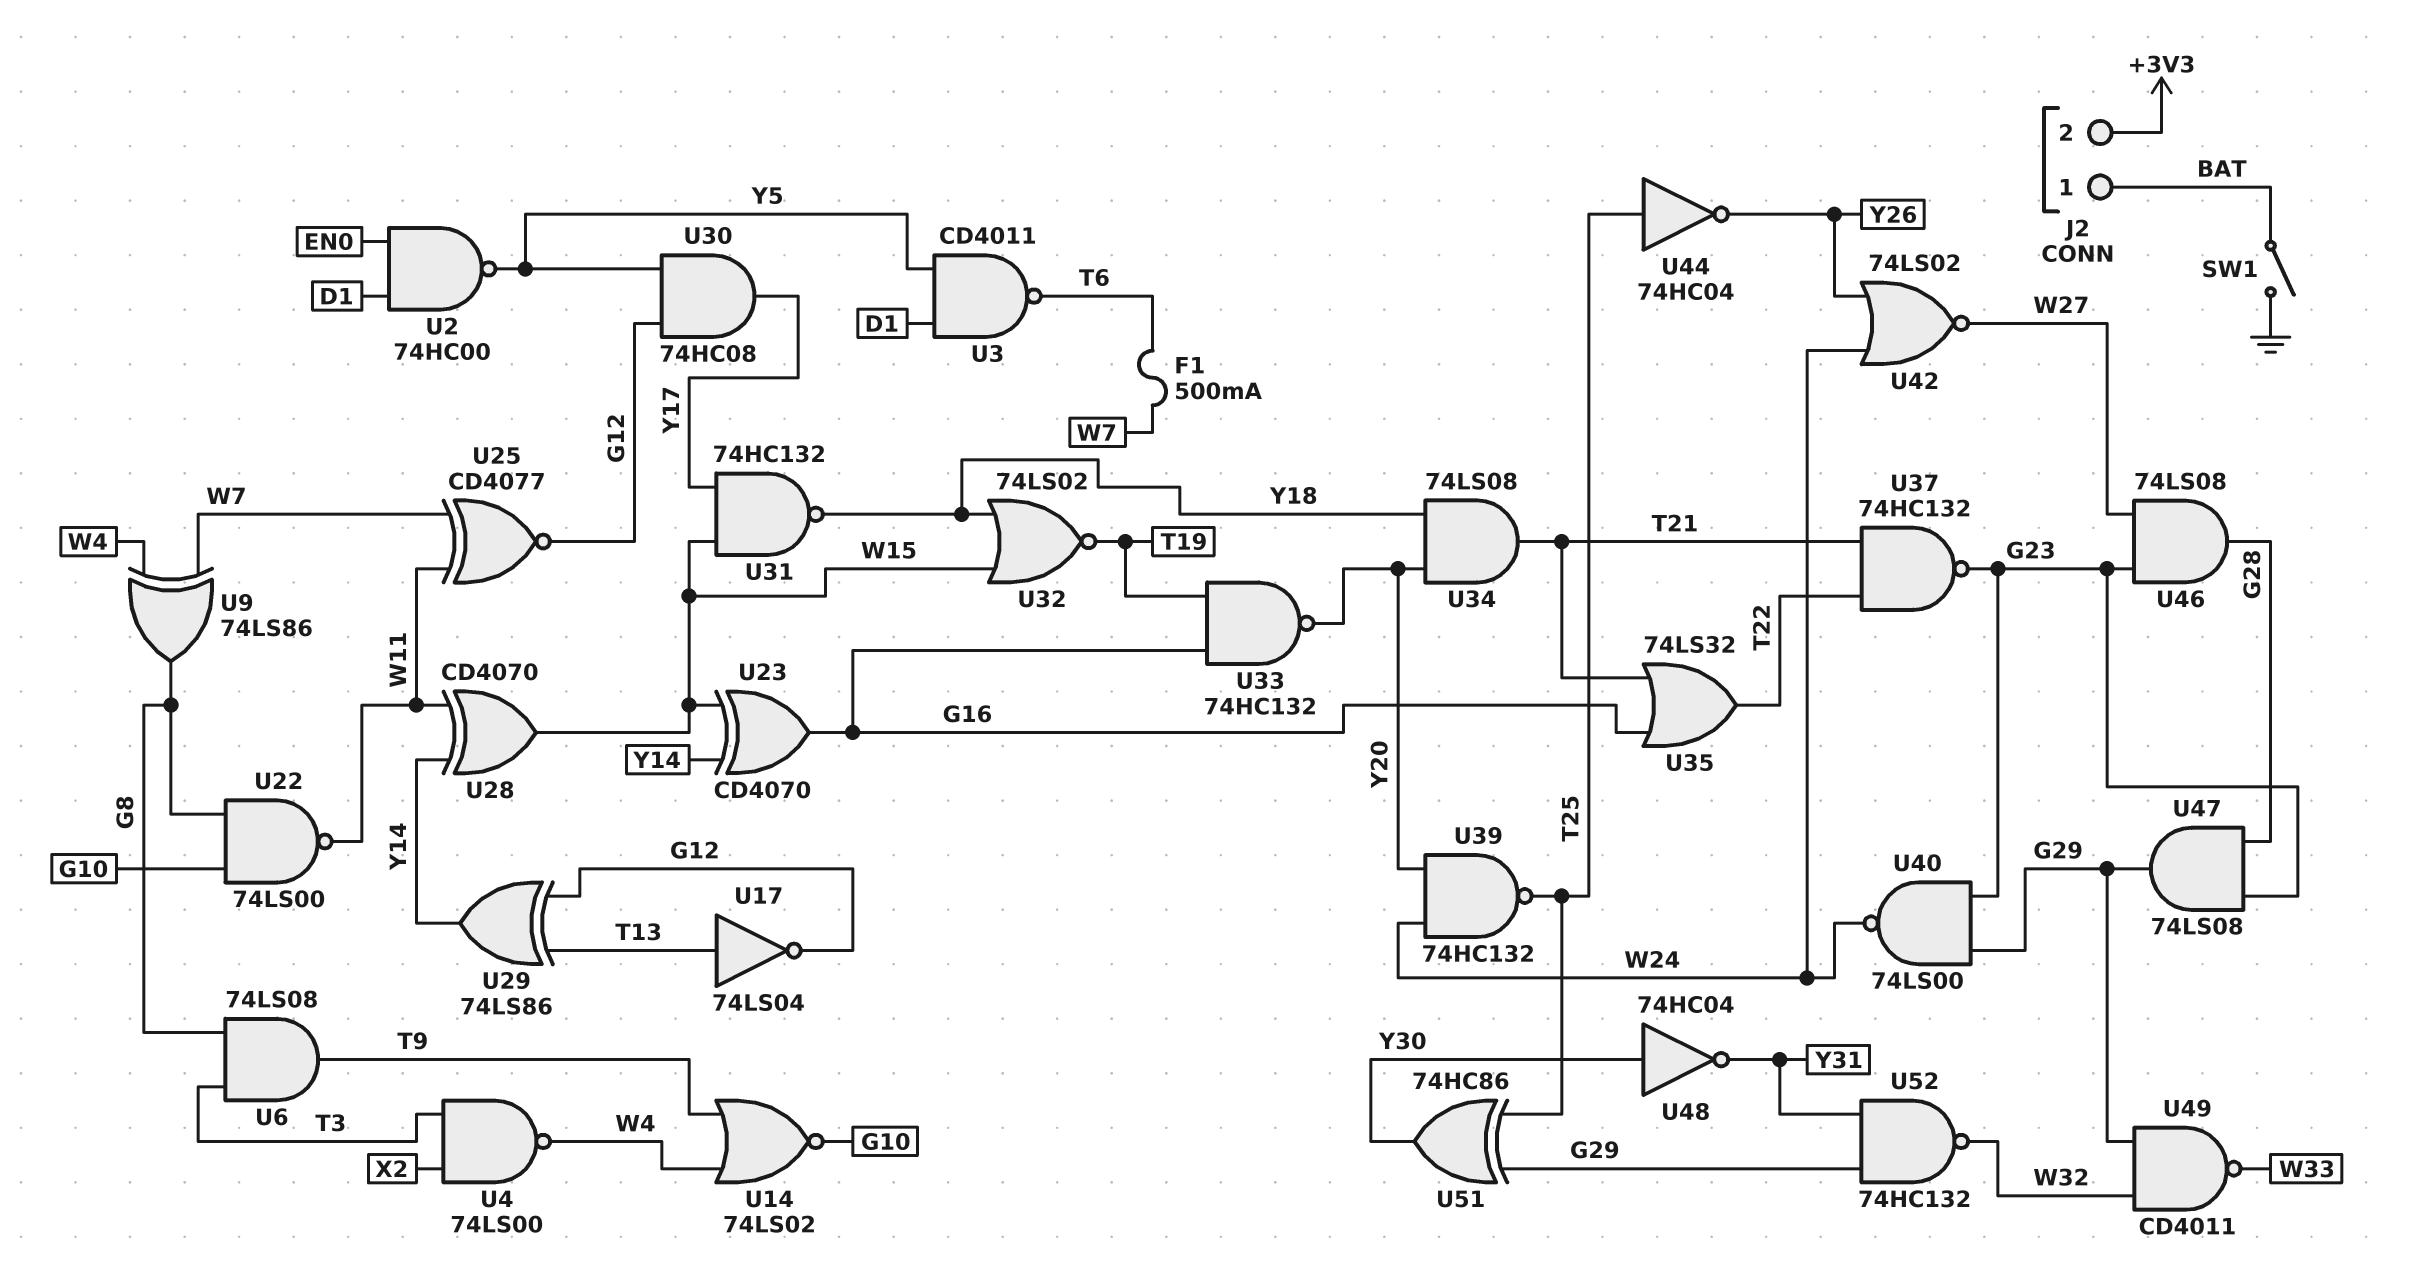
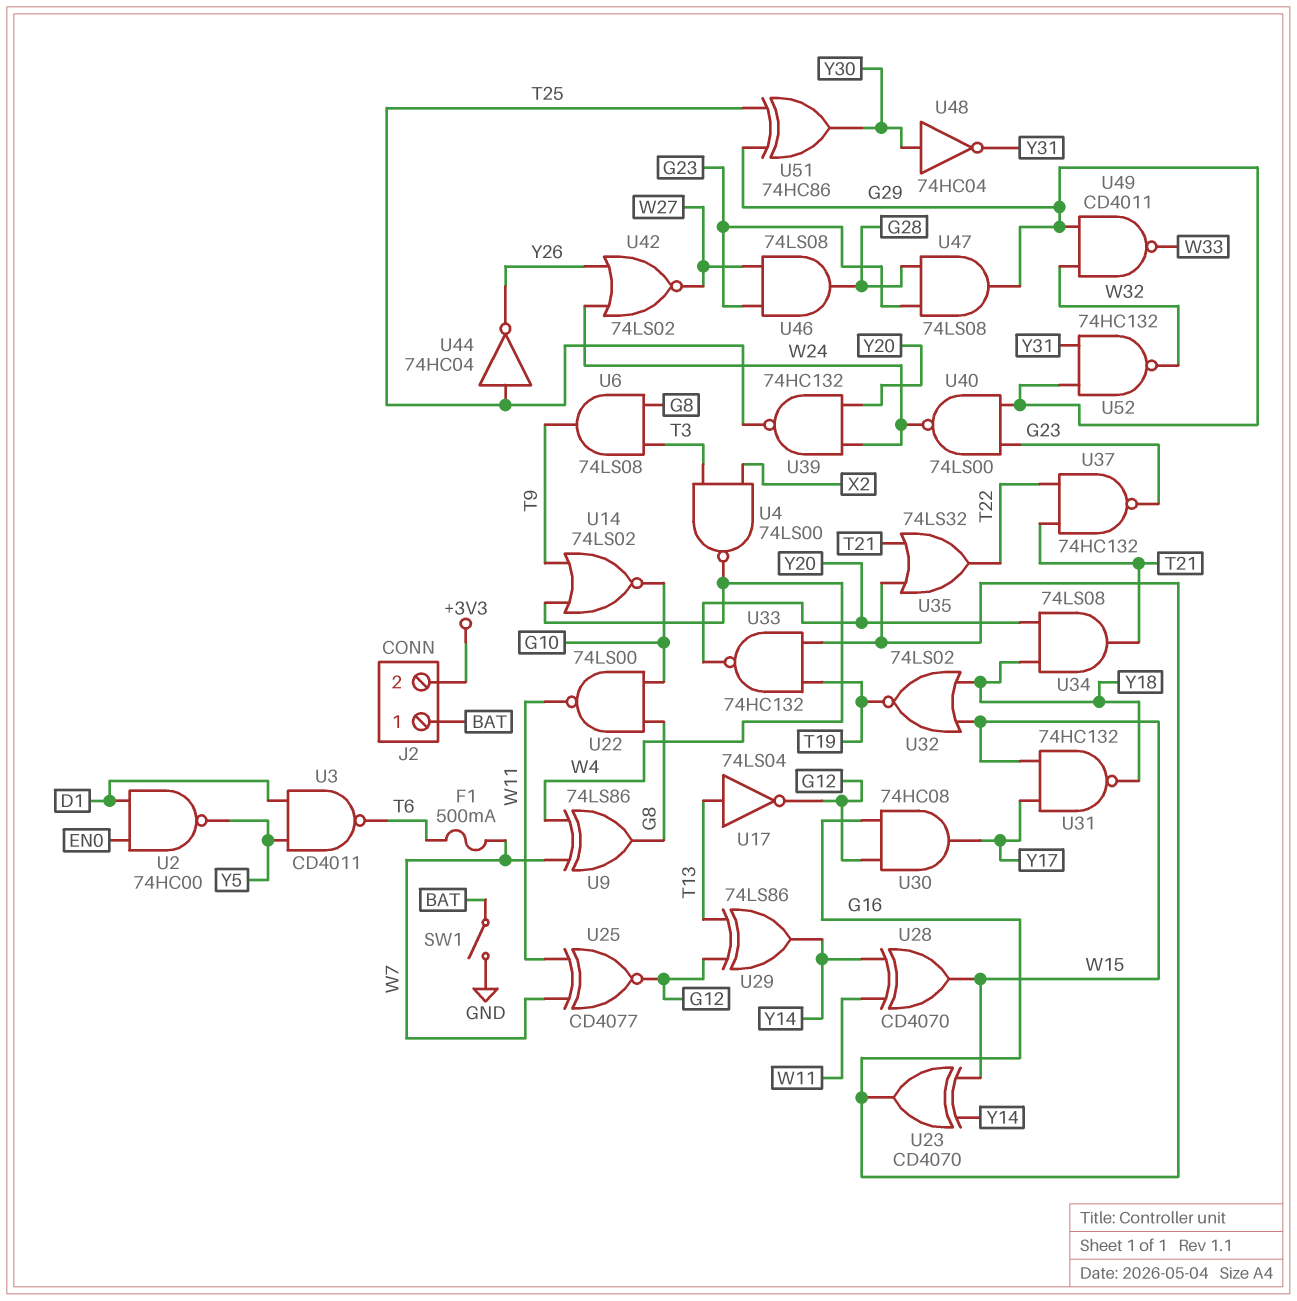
U30: AND 74HC08 (in G12, in Y5, out Y17) -> AND 74HC08 (in G12, in G16, out Y17)

